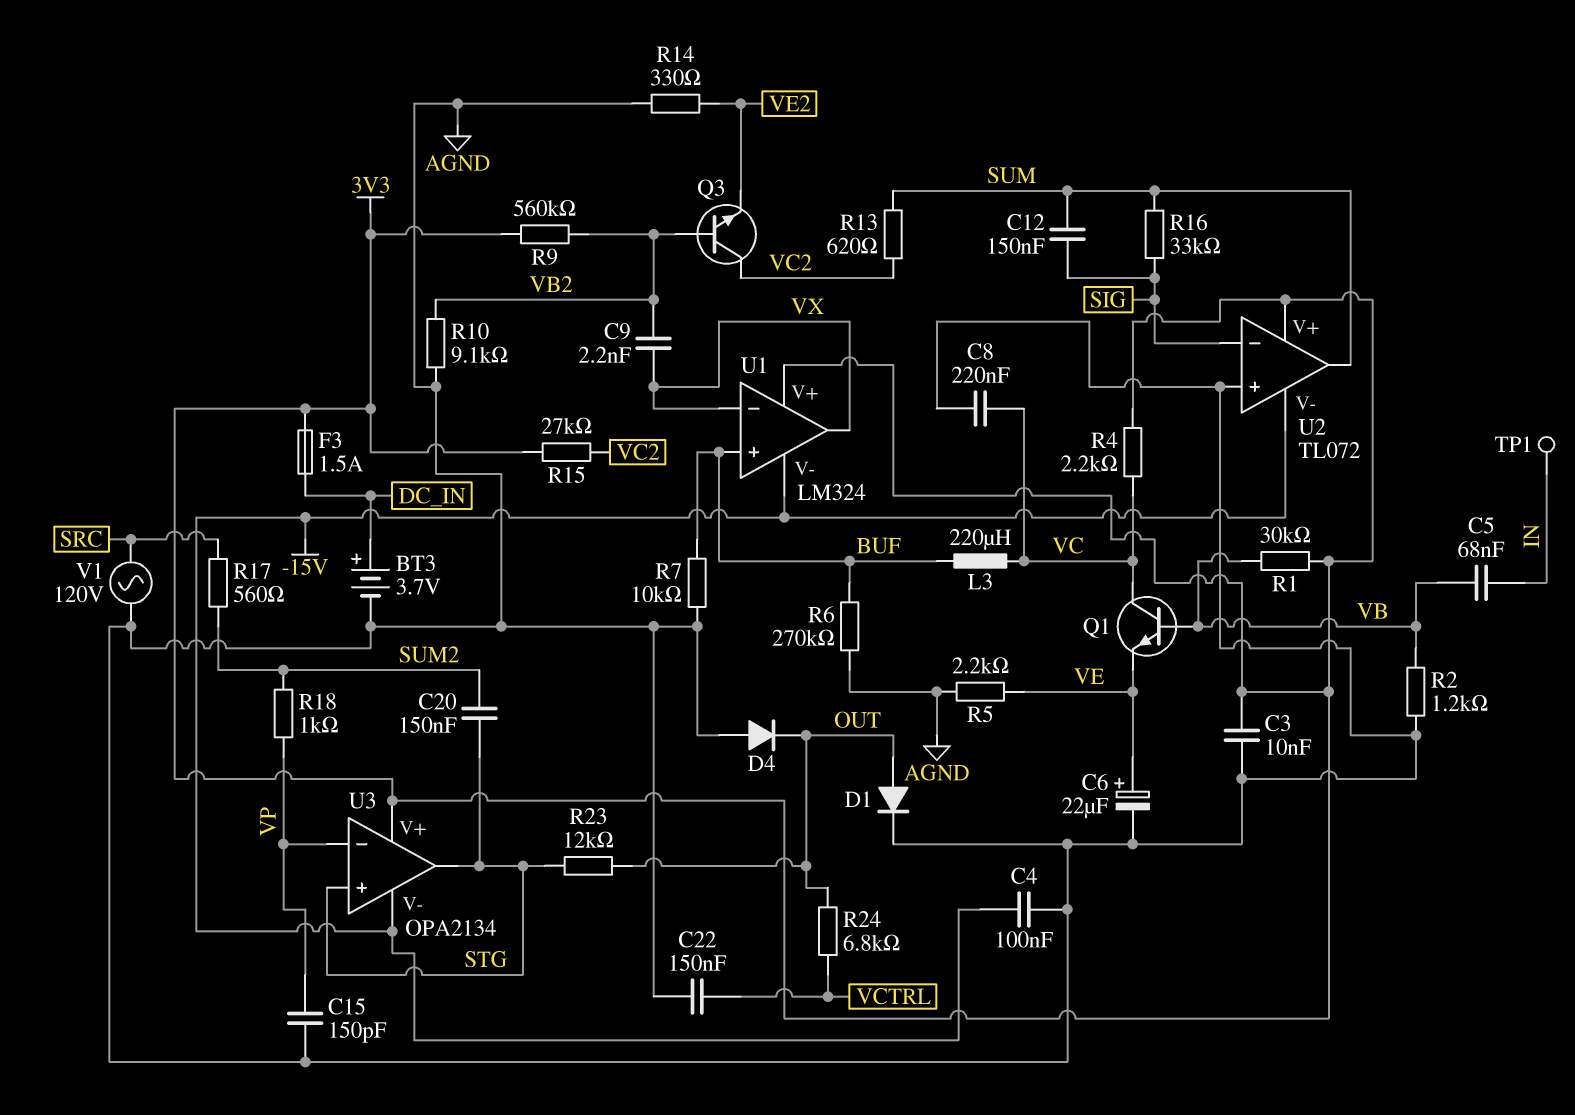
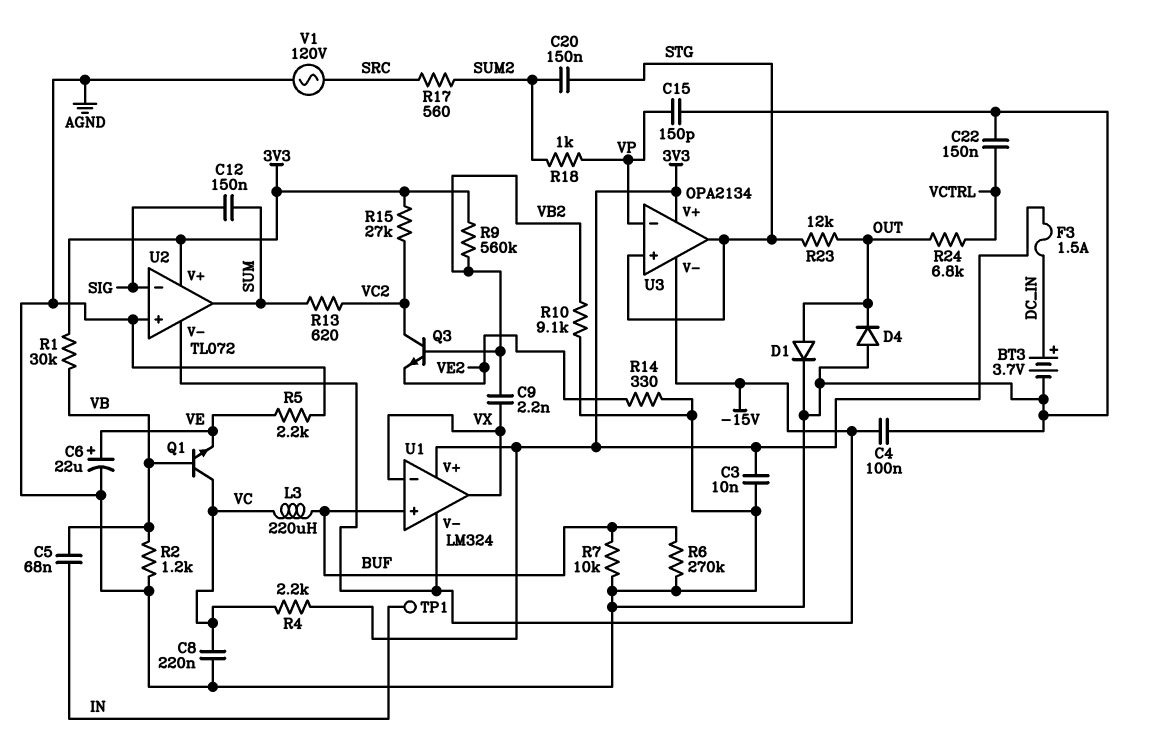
R16: 33k (SIG, SUM) -> none

